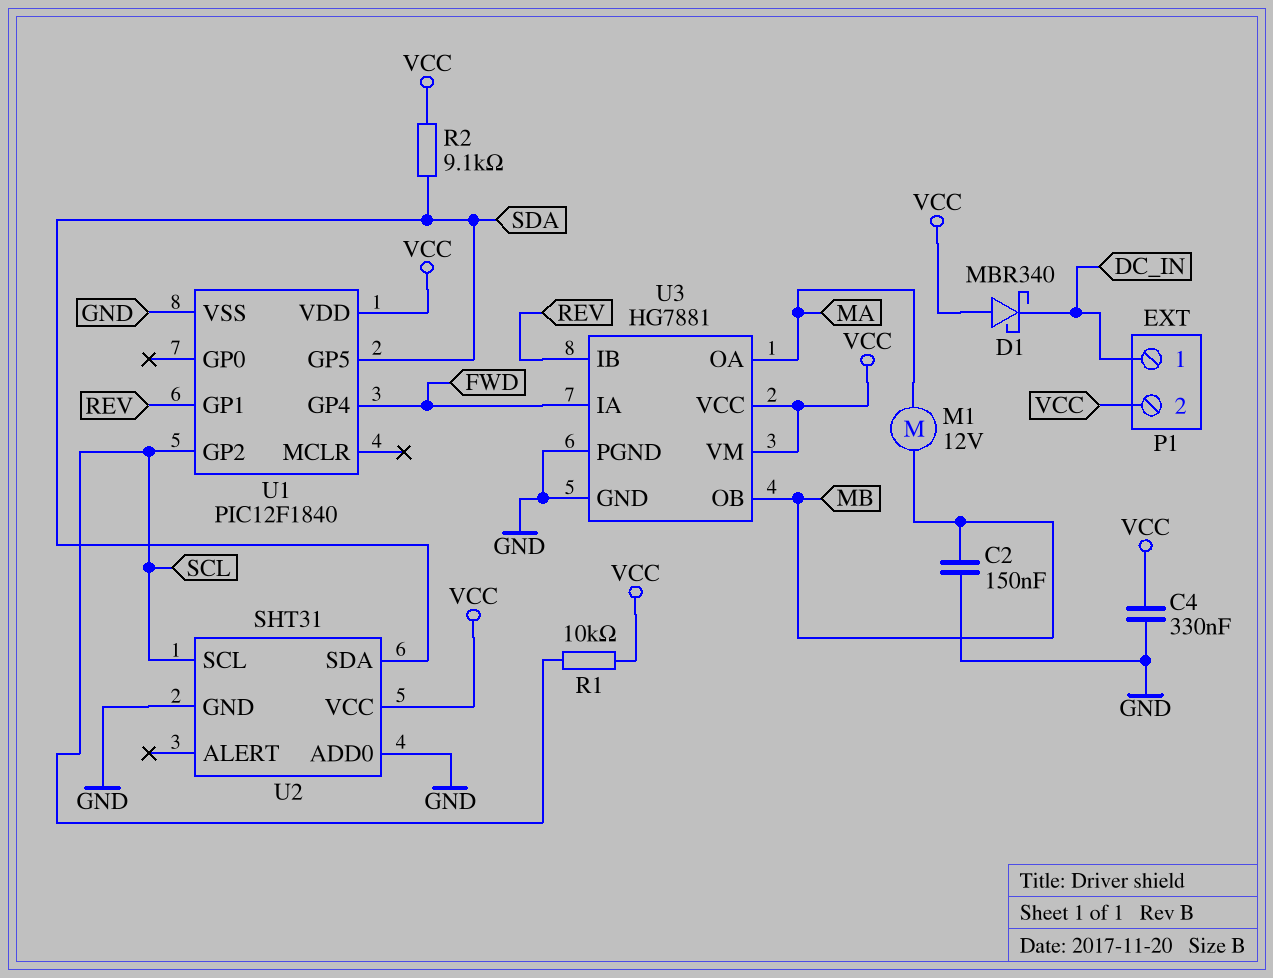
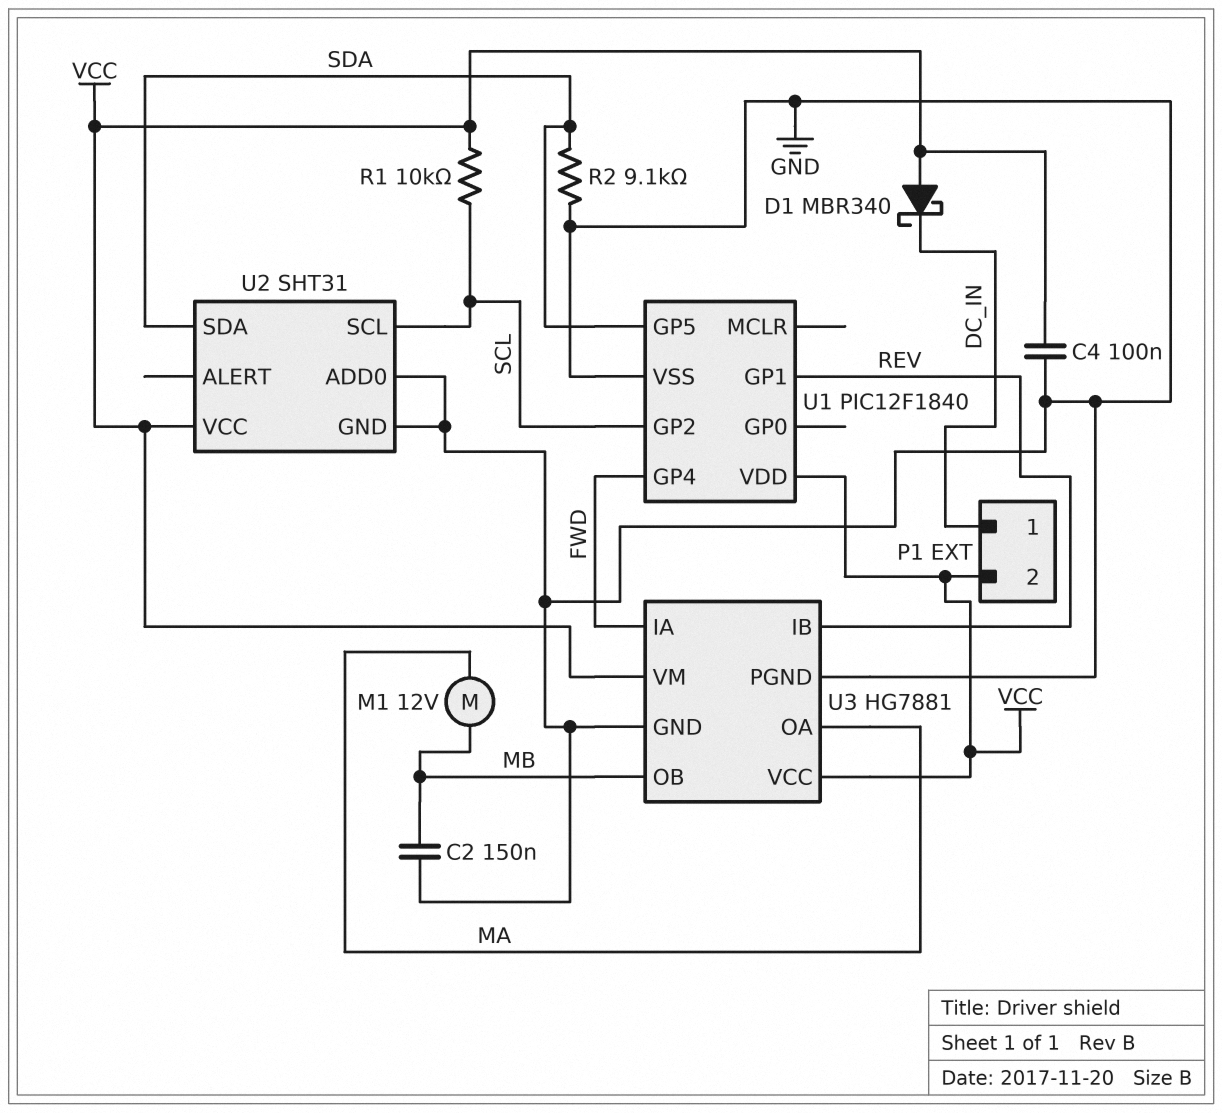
C4: 330nF (GND, VCC) -> 100nF (GND, VCC)
R2: 9.1k (SDA, VCC) -> 9.1k (GND, SDA)

